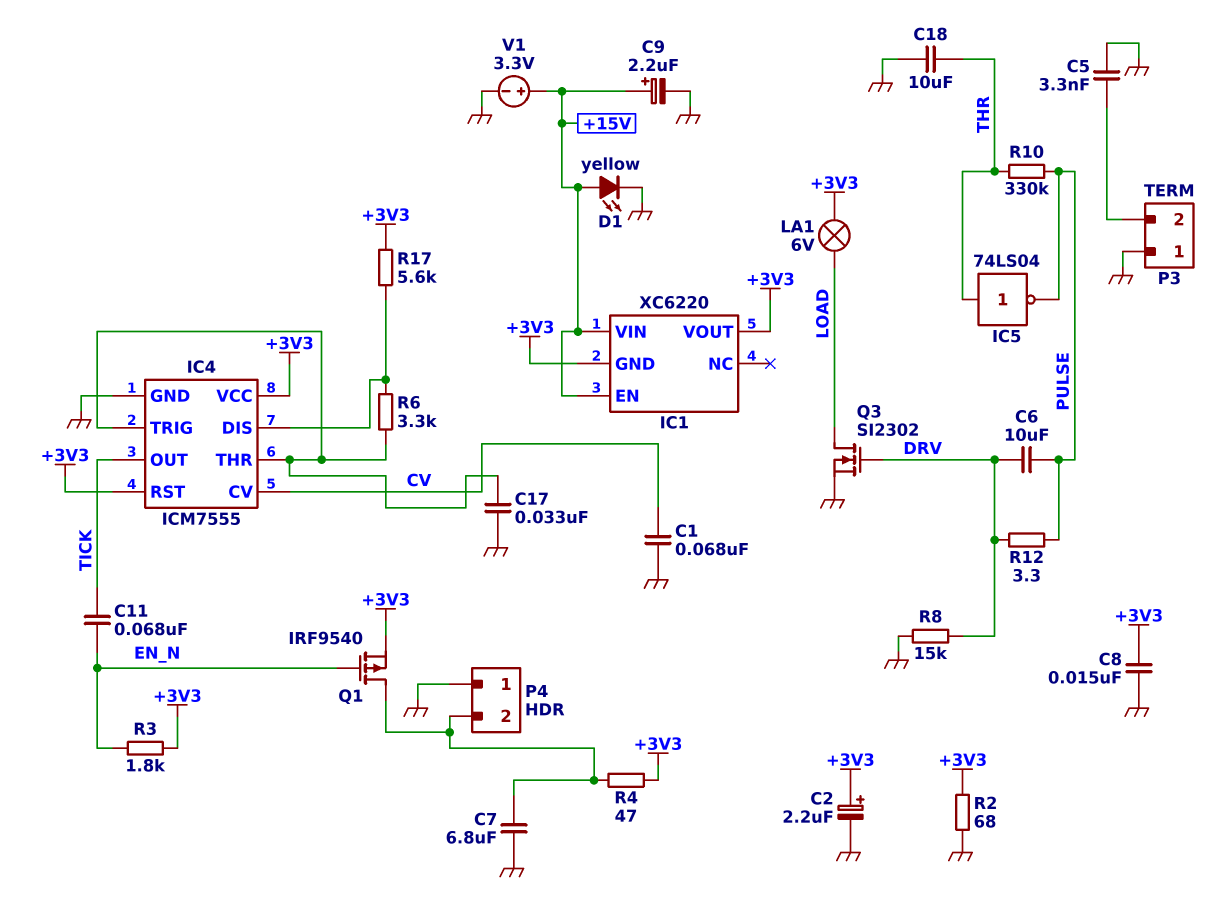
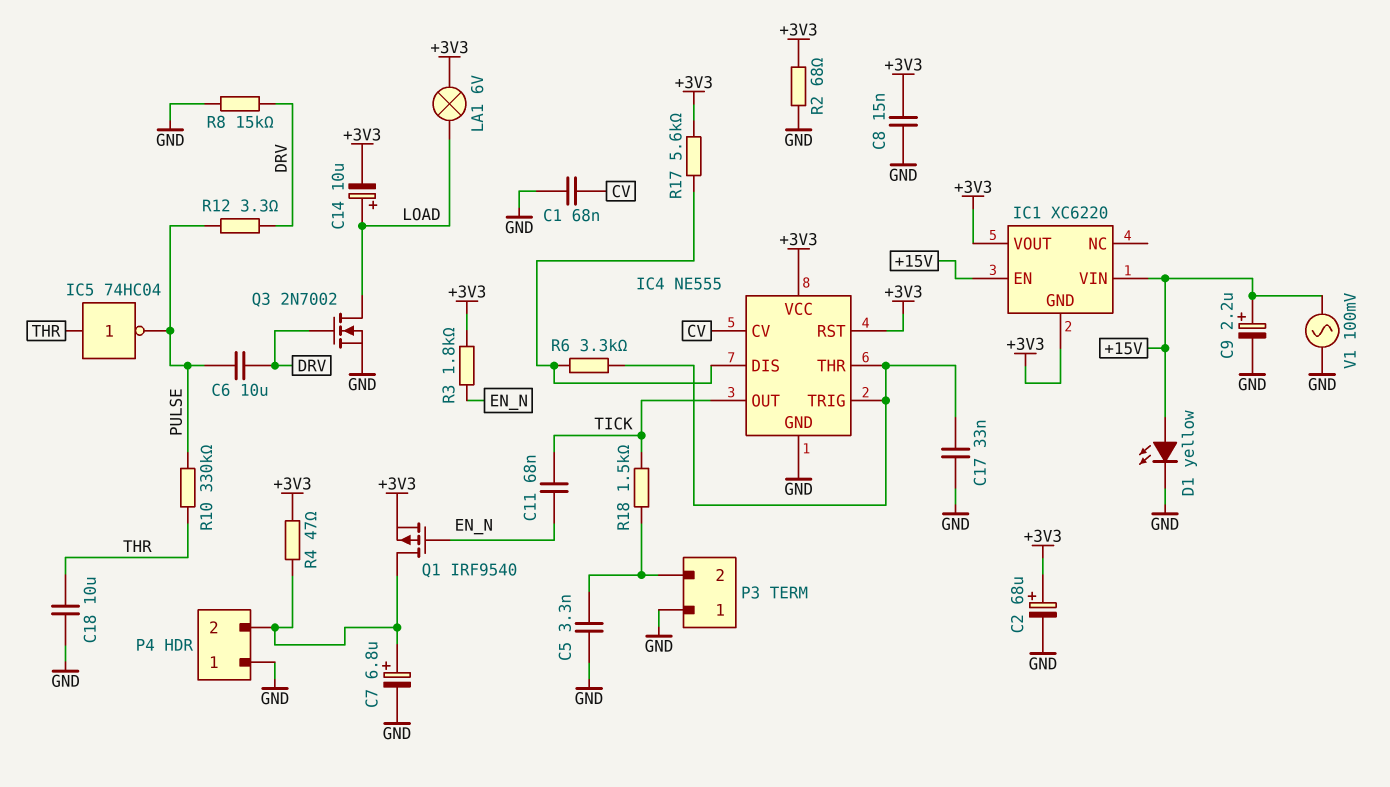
C2: 2.2uF (plus +3V3, minus GND) -> 68uF (plus +3V3, minus GND)
C7: 6.8uF (GND, P4/2) -> 6.8uF (plus P4/2, minus GND)
C14: none -> 10uF (plus LOAD, minus +3V3)
IC4: ICM7555 -> NE555
IC5: NOT 74LS04 (in THR, out PULSE) -> NOT 74HC04 (in THR, out PULSE)
Q3: NMOS SI2302 (G DRV, D LOAD, S GND) -> NMOS 2N7002 (G DRV, D LOAD, S GND)
R18: none -> 1.5k (P3/2, TICK)
V1: 3.3V (plus +15V, minus GND) -> AC 100mV (+15V, GND)

